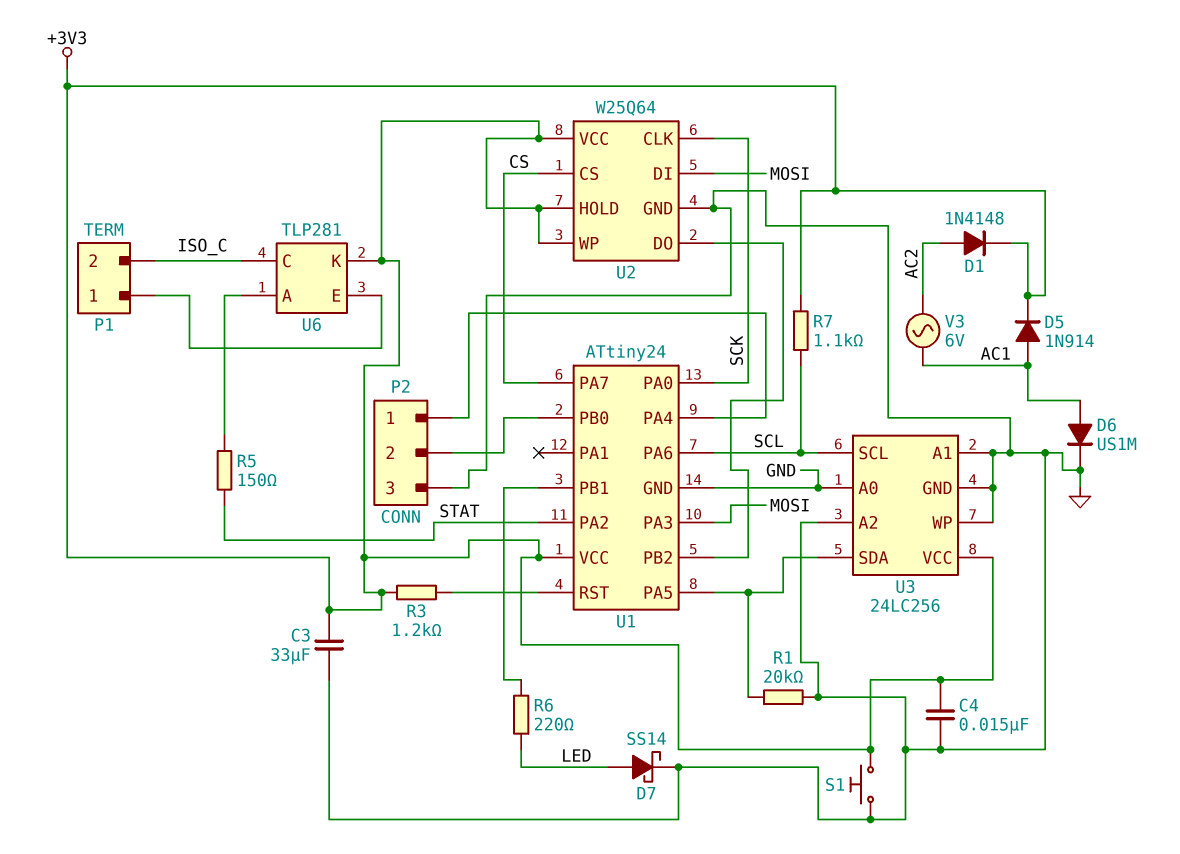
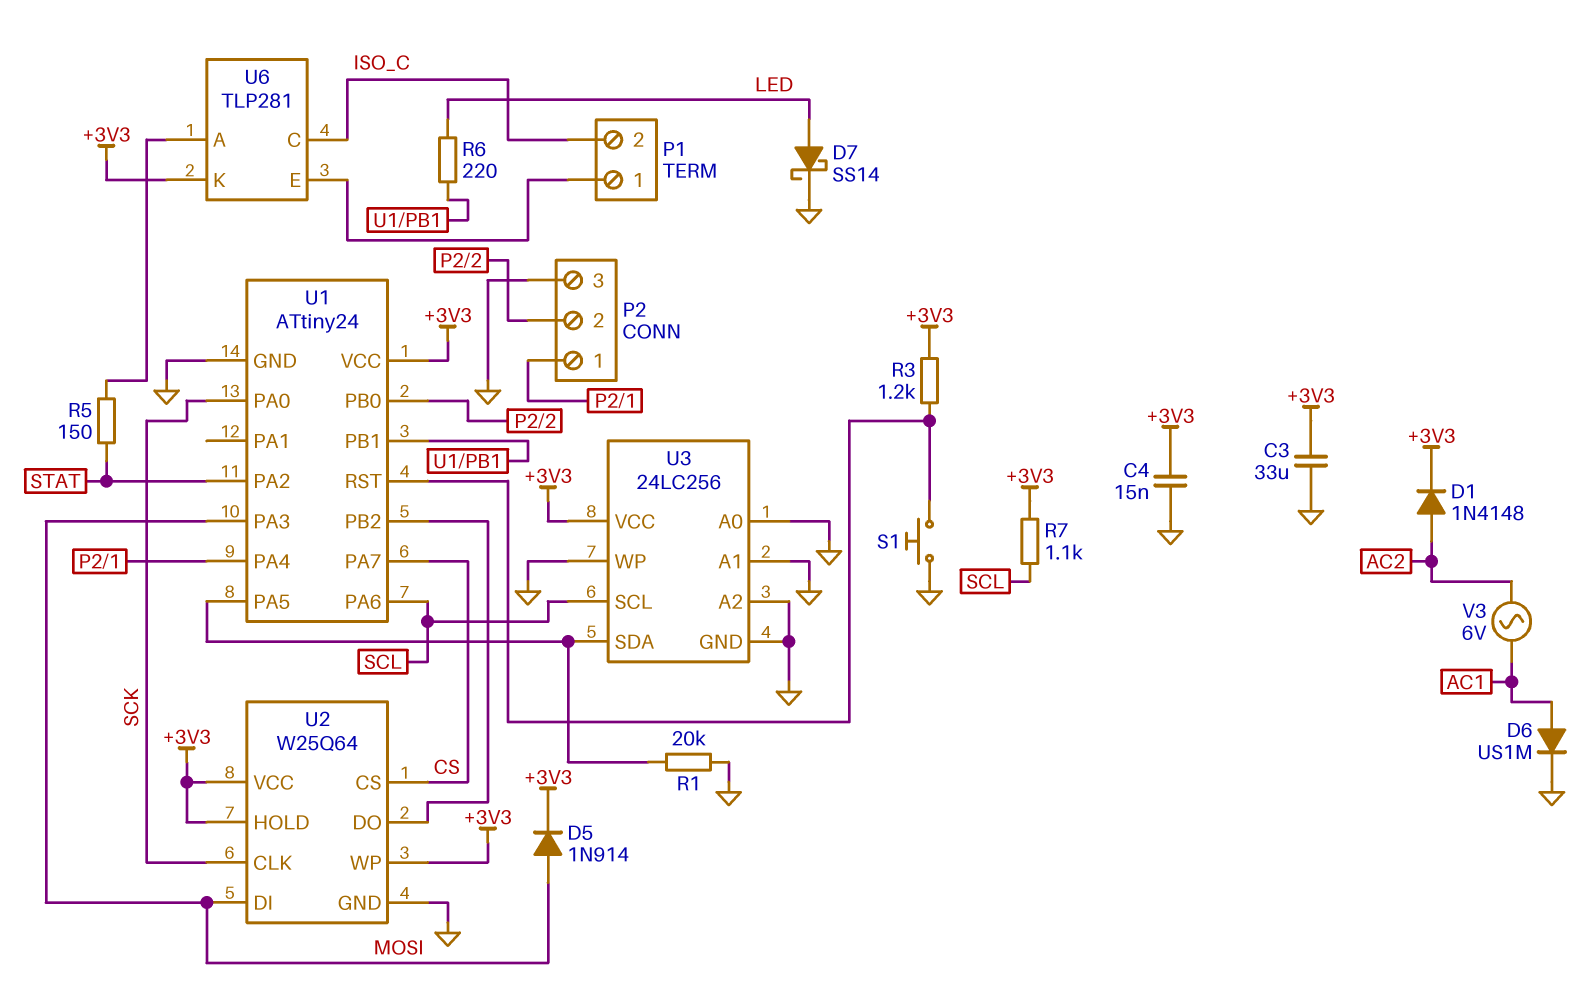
D5: diode 1N914 (A AC1, K +3V3) -> diode 1N914 (A MOSI, K +3V3)
S1: button (+3V3, GND) -> button (GND, U1/RST)

